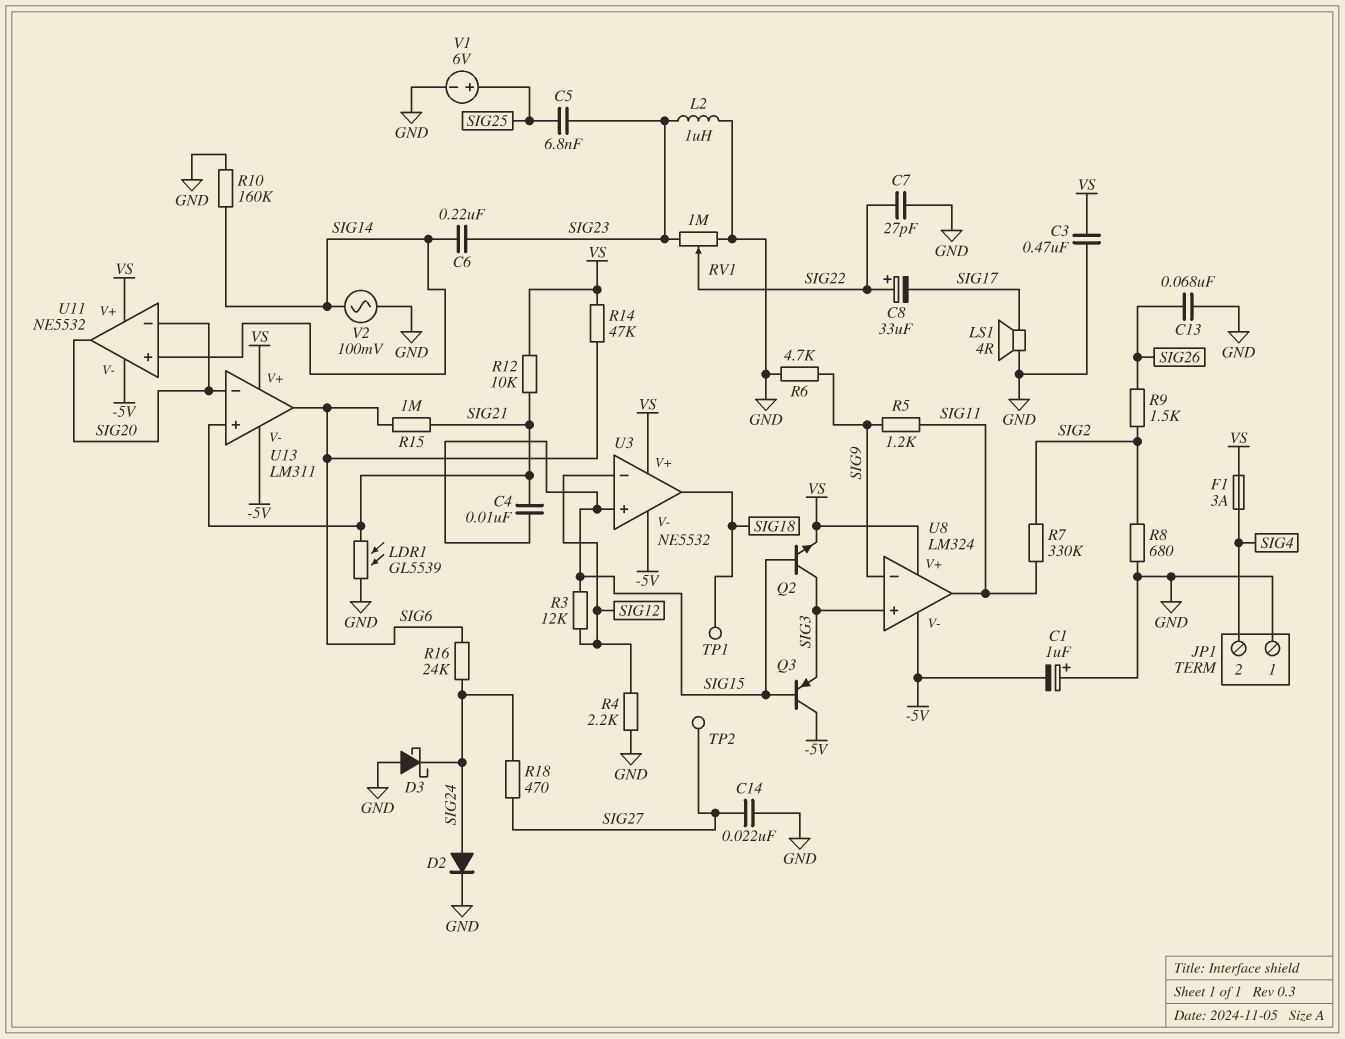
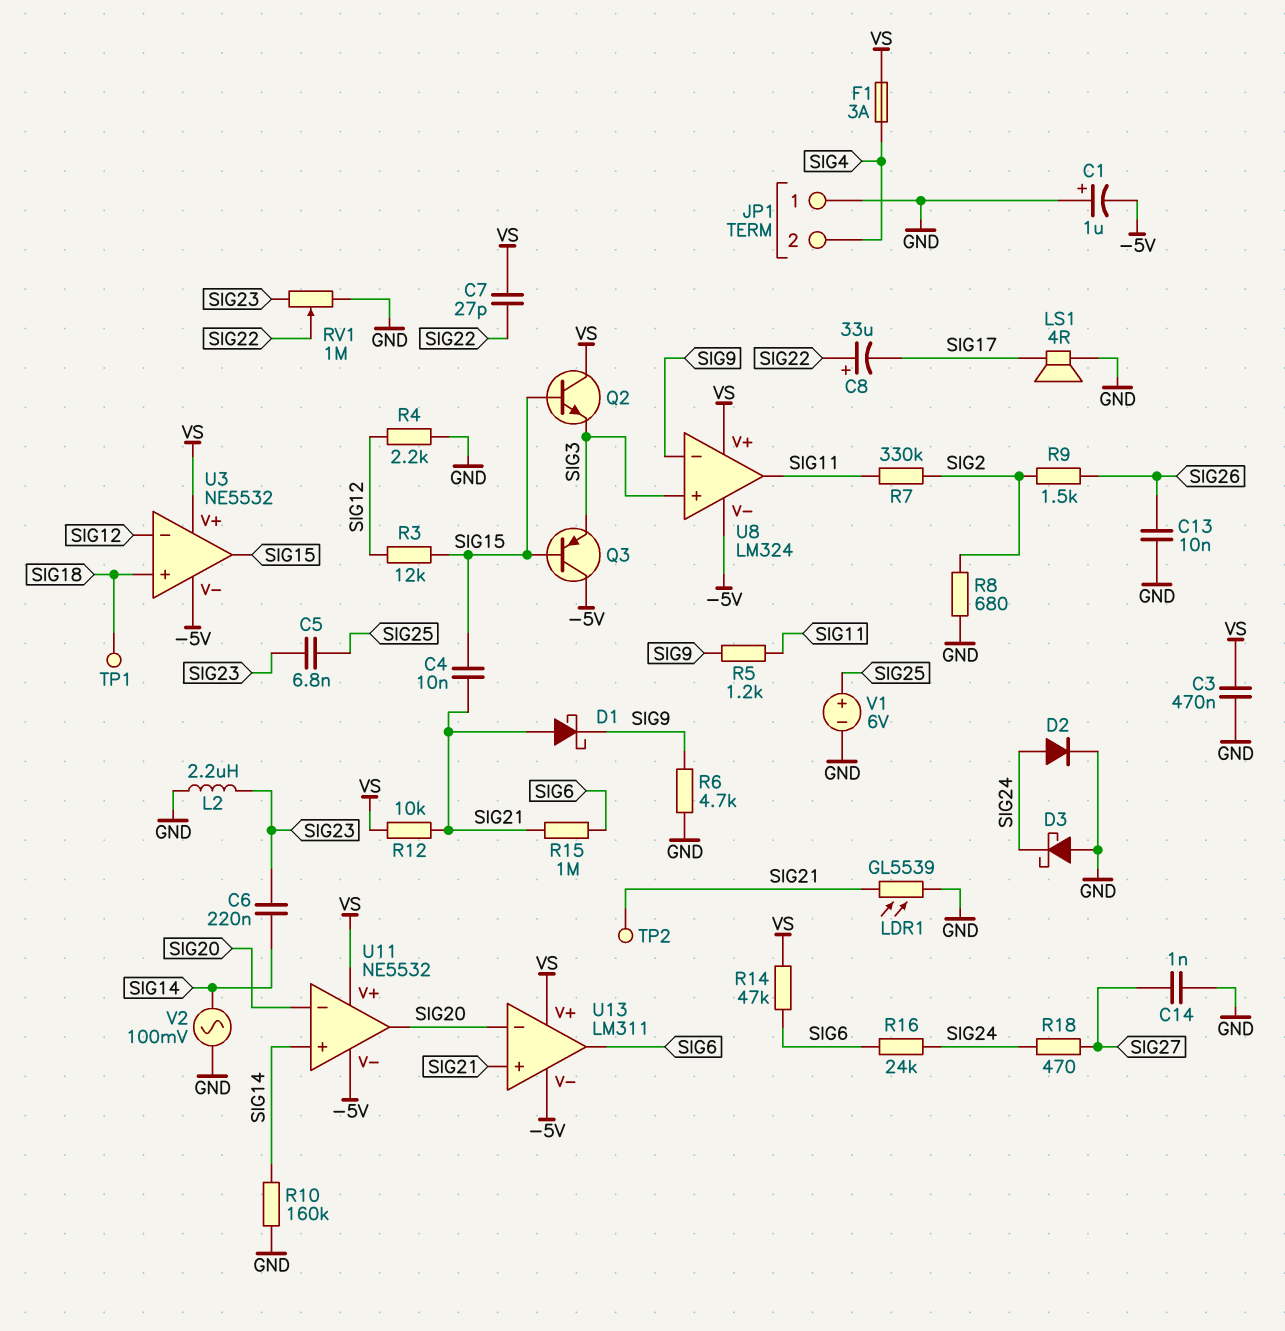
C7: 27pF (GND, SIG22) -> 27pF (SIG22, VS)
C13: 68nF (GND, SIG26) -> 10nF (GND, SIG26)
C14: 22nF (GND, SIG27) -> 1nF (GND, SIG27)
D1: none -> schottky (A SIG21, K SIG9)
L2: 1uH (GND, SIG23) -> 2.2uH (GND, SIG23)
Q2: NPN (B SIG15, C SIG3, E VS) -> NPN (B SIG15, C VS, E SIG3)
TP2: test point (SIG27) -> test point (SIG21)
U3 pin in+: SIG15 -> SIG18
U3 pin out: SIG18 -> SIG15

